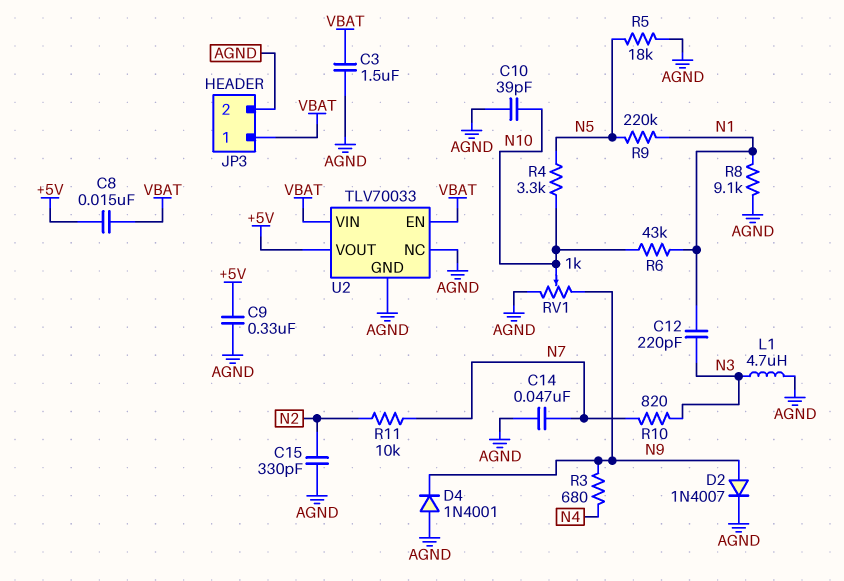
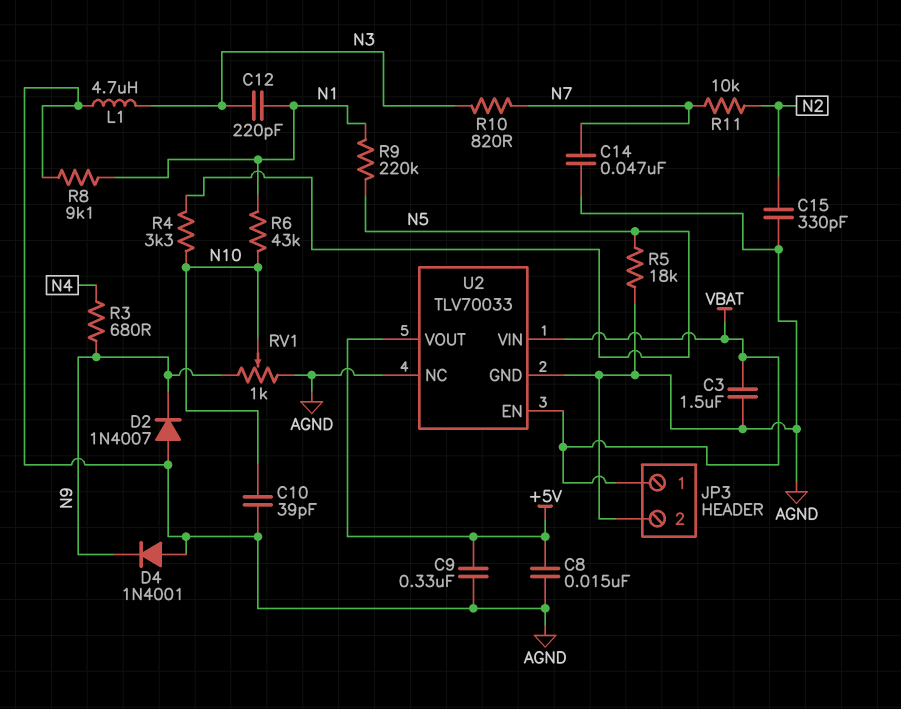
C8: 15nF (+5V, VBAT) -> 15nF (+5V, AGND)
D2: diode 1N4007 (A N9, K AGND) -> diode 1N4007 (A AGND, K N9)

